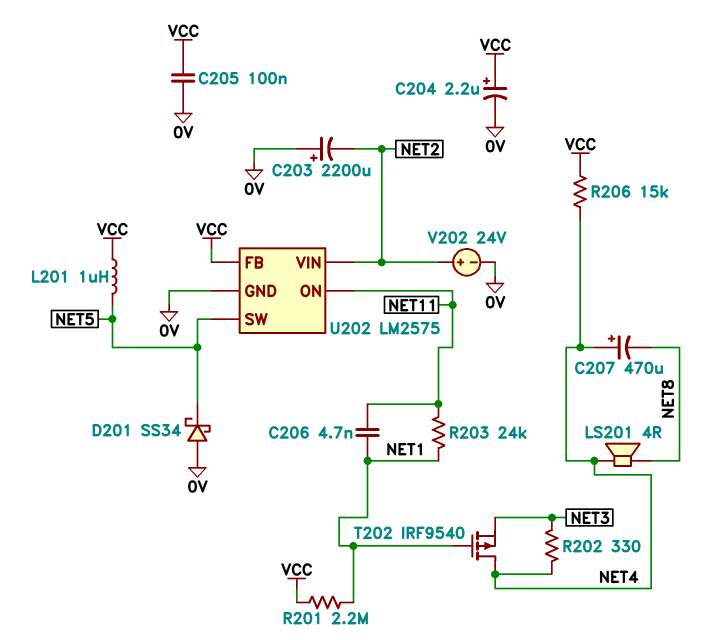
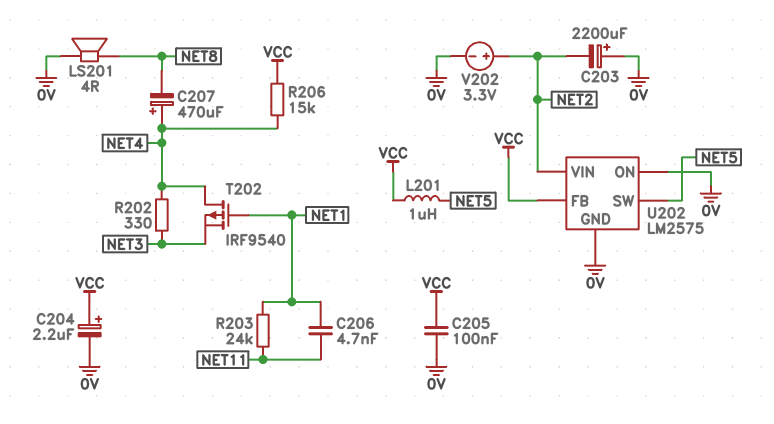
D201: schottky SS34 (A 0V, K NET5) -> none
LS201: speaker 4R (NET4, NET8) -> speaker 4R (0V, NET8)
R201: 2.2M (NET1, VCC) -> none
U202 pin ON: NET11 -> 0V
V202: 24V (plus NET2, minus 0V) -> 3.3V (plus NET2, minus 0V)

